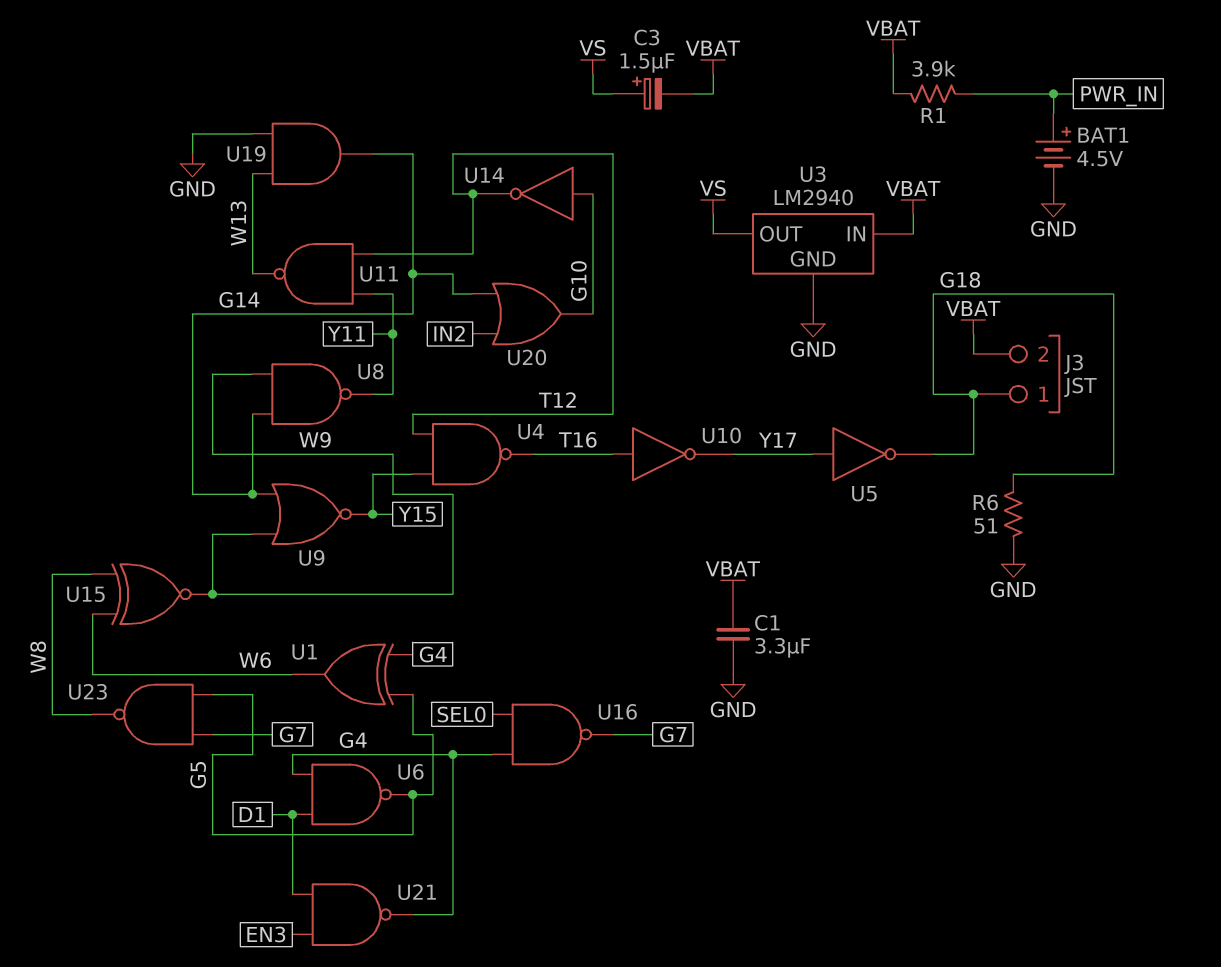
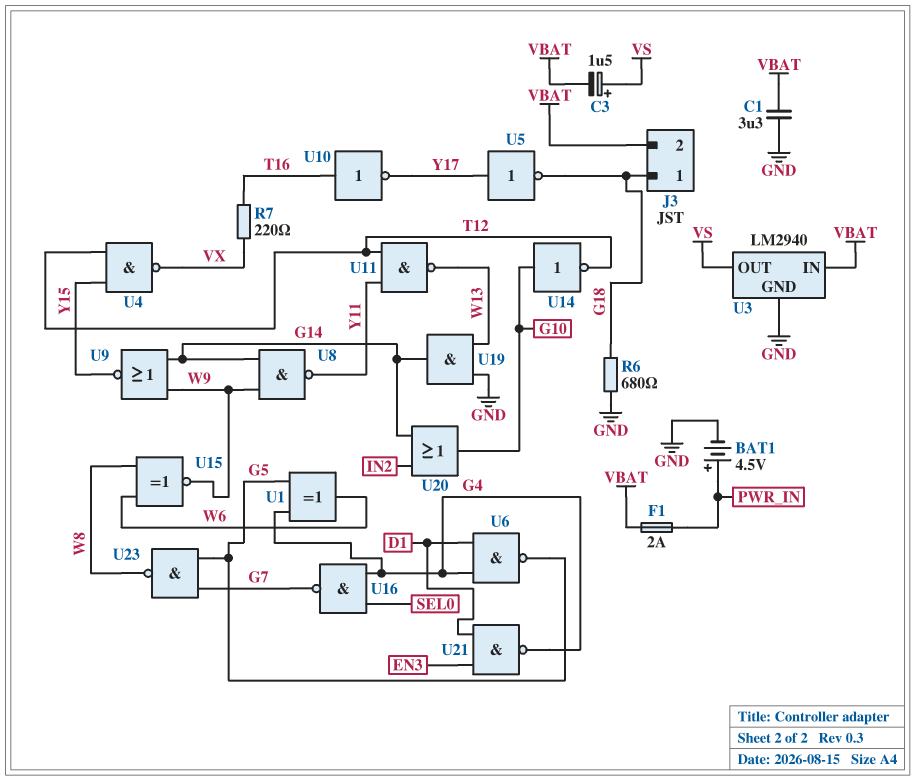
F1: none -> 2A (PWR_IN, VBAT)
R1: 3.9k (PWR_IN, VBAT) -> none
R6: 51 (G18, GND) -> 680 (G18, GND)
R7: none -> 220 (T16, VX)
U4: NAND (in T12, in Y15, out T16) -> NAND (in T12, in Y15, out VX)

